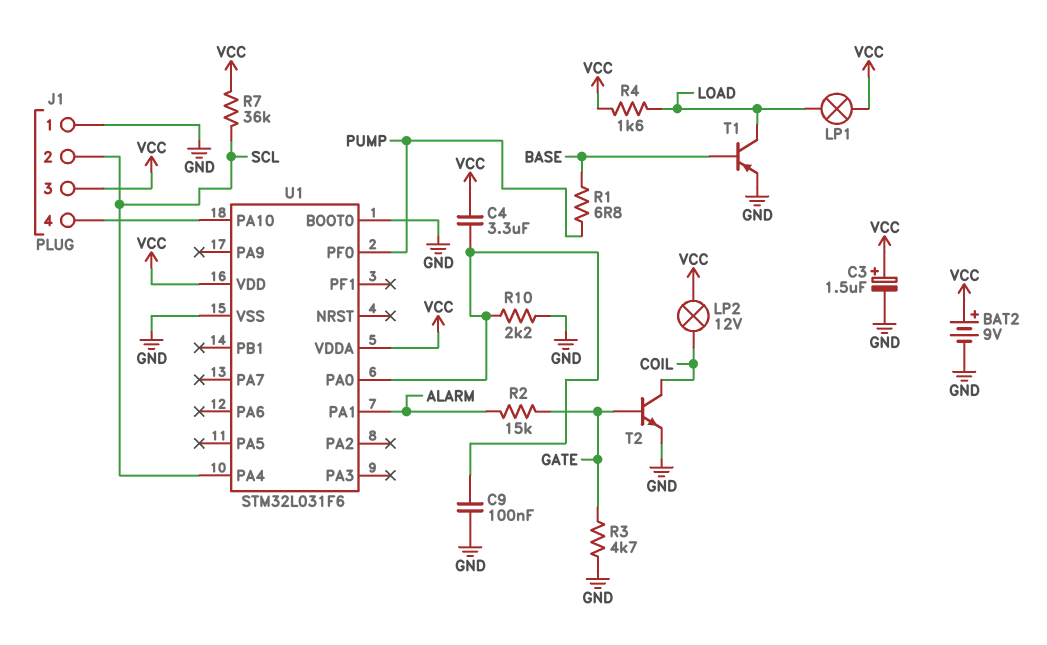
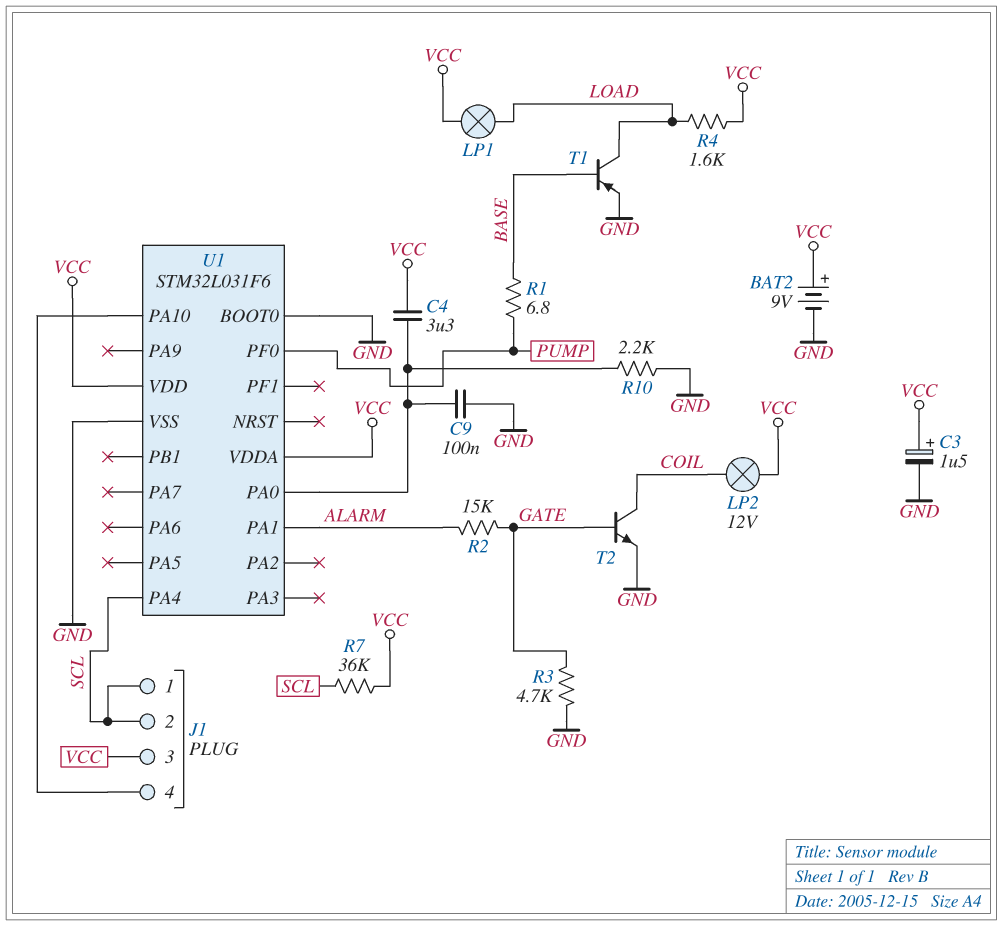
J1 pin 1: GND -> SCL

